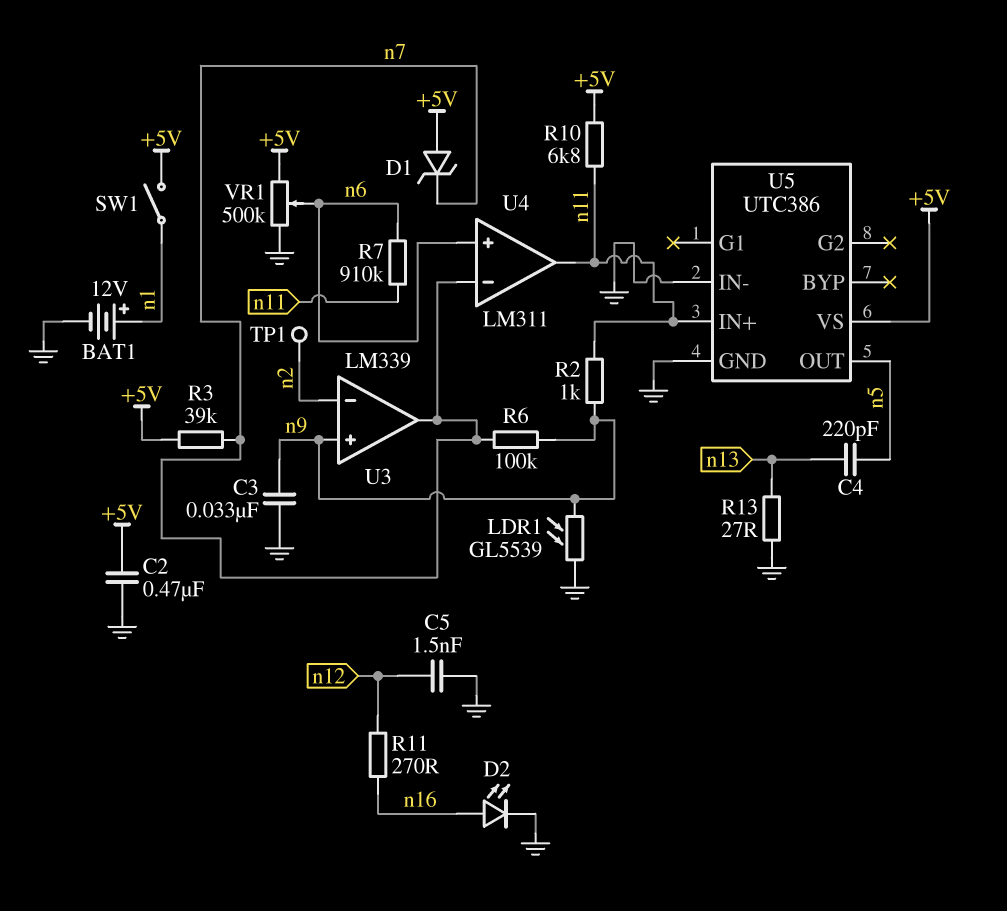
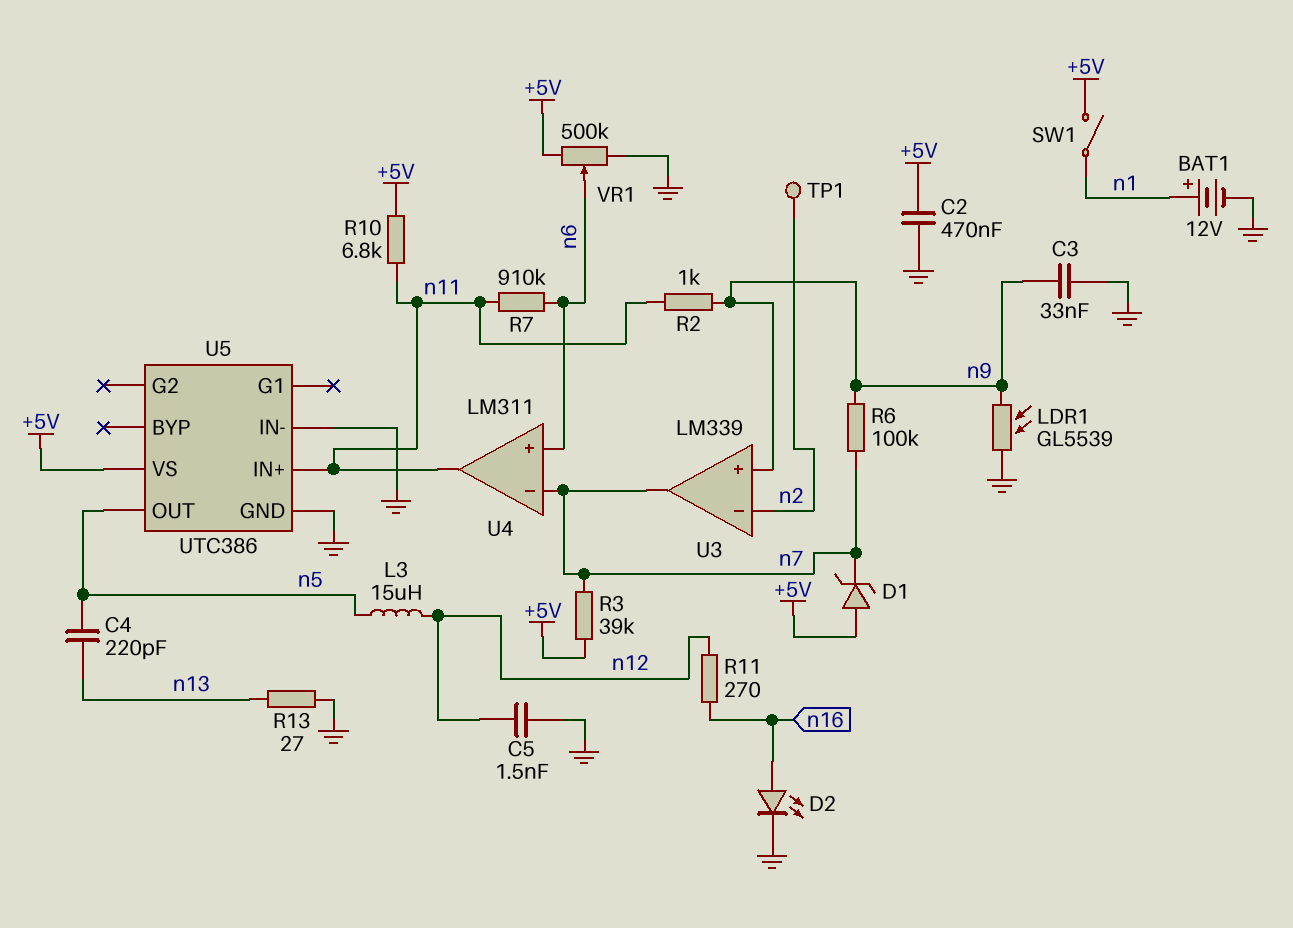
L3: none -> 15uH (n5, n12)

